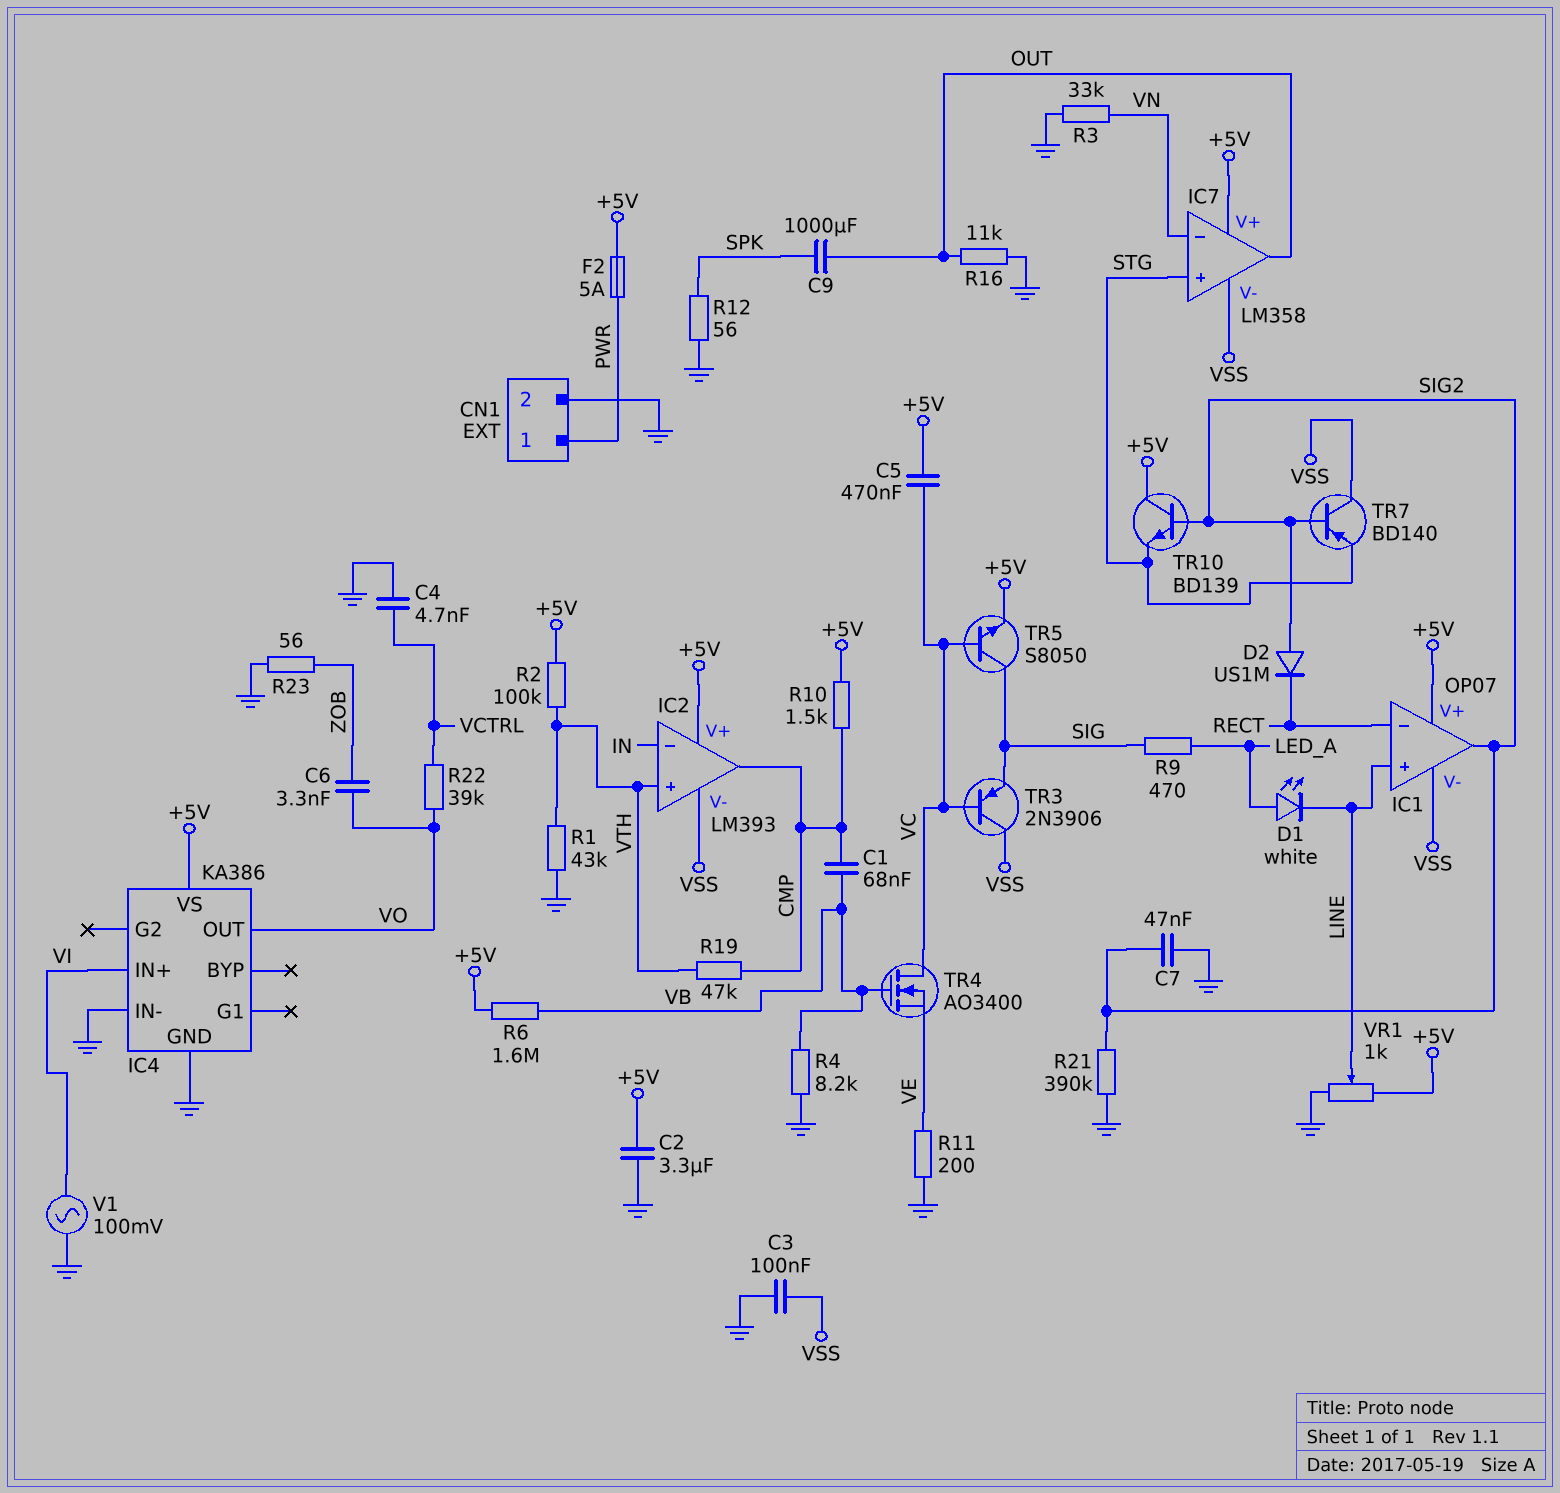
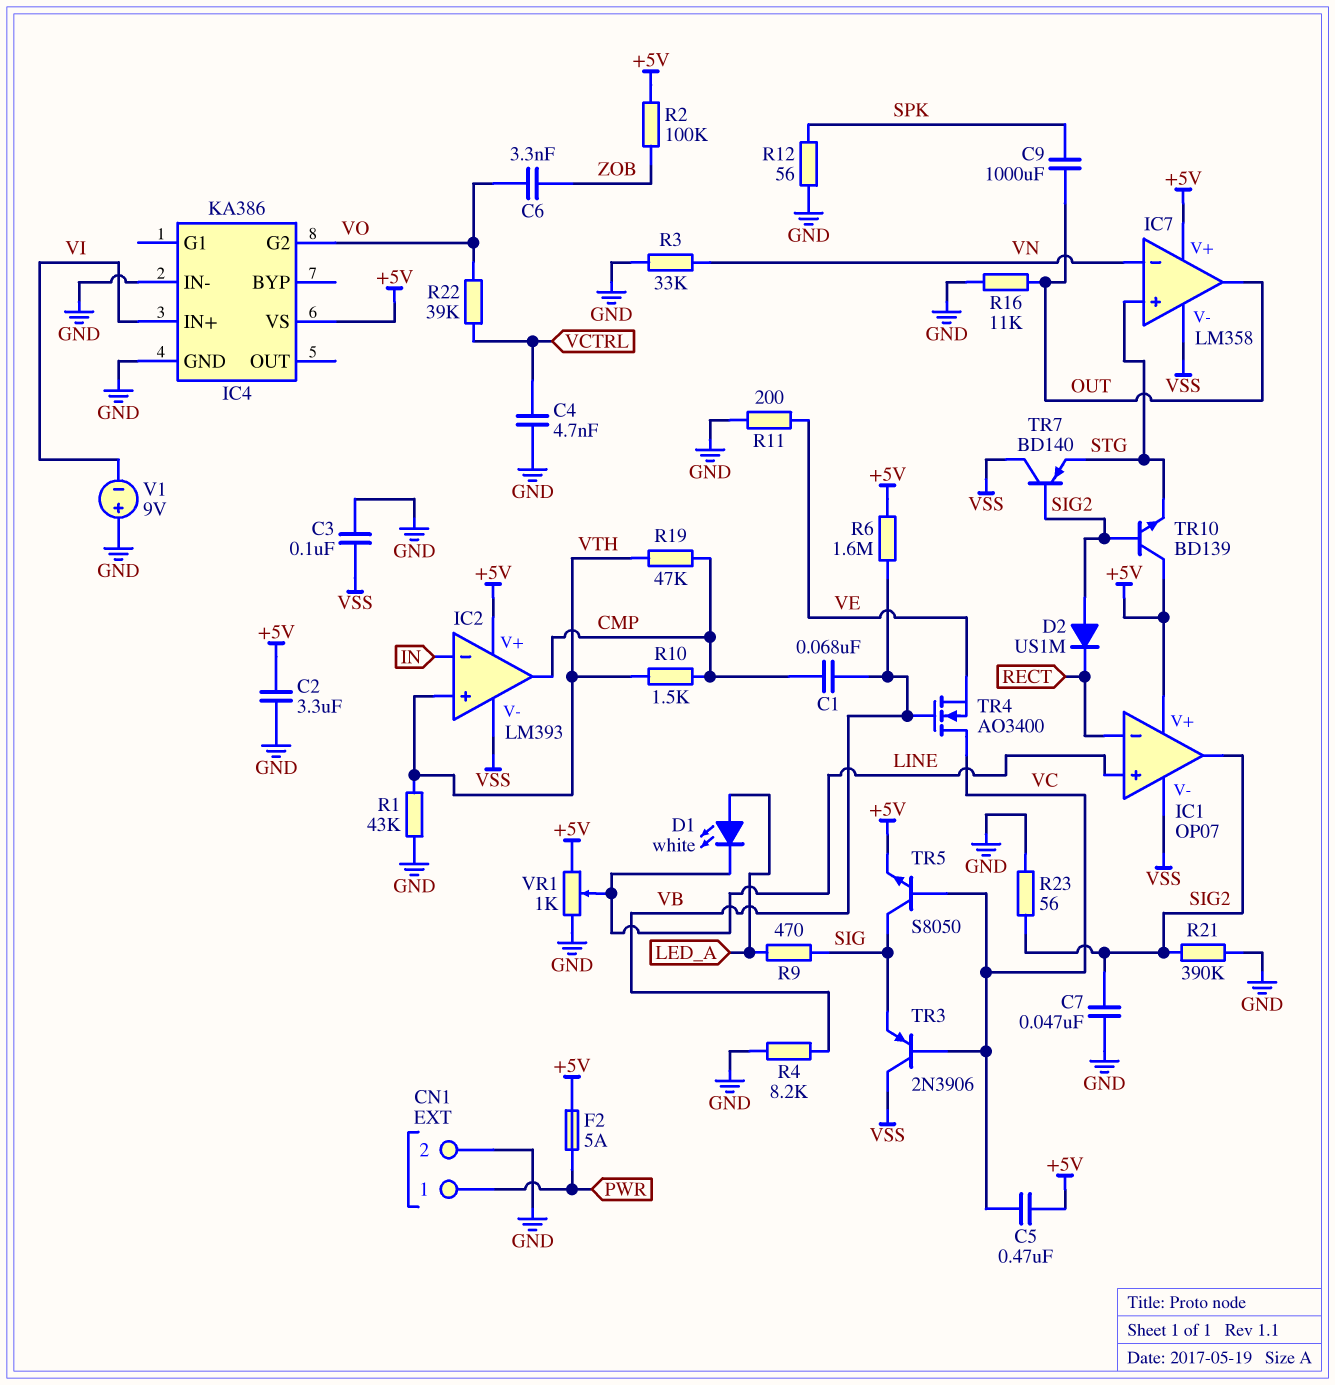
IC4 pin G2: none -> VO
IC4 pin OUT: VO -> none
R2: 100k (+5V, VTH) -> 100k (+5V, ZOB)
R10: 1.5k (+5V, CMP) -> 1.5k (CMP, VTH)
R23: 56 (GND, ZOB) -> 56 (GND, SIG2)
V1: AC 100mV (GND, VI) -> 9V (plus GND, minus VI)

